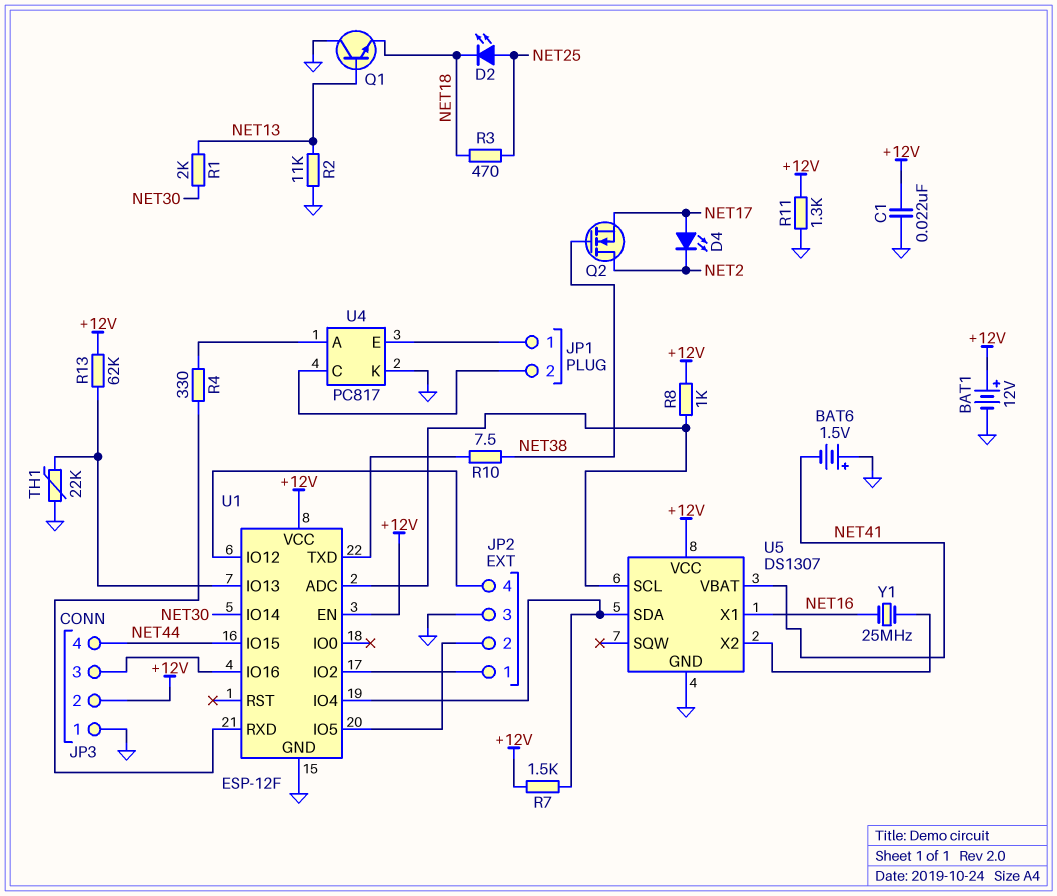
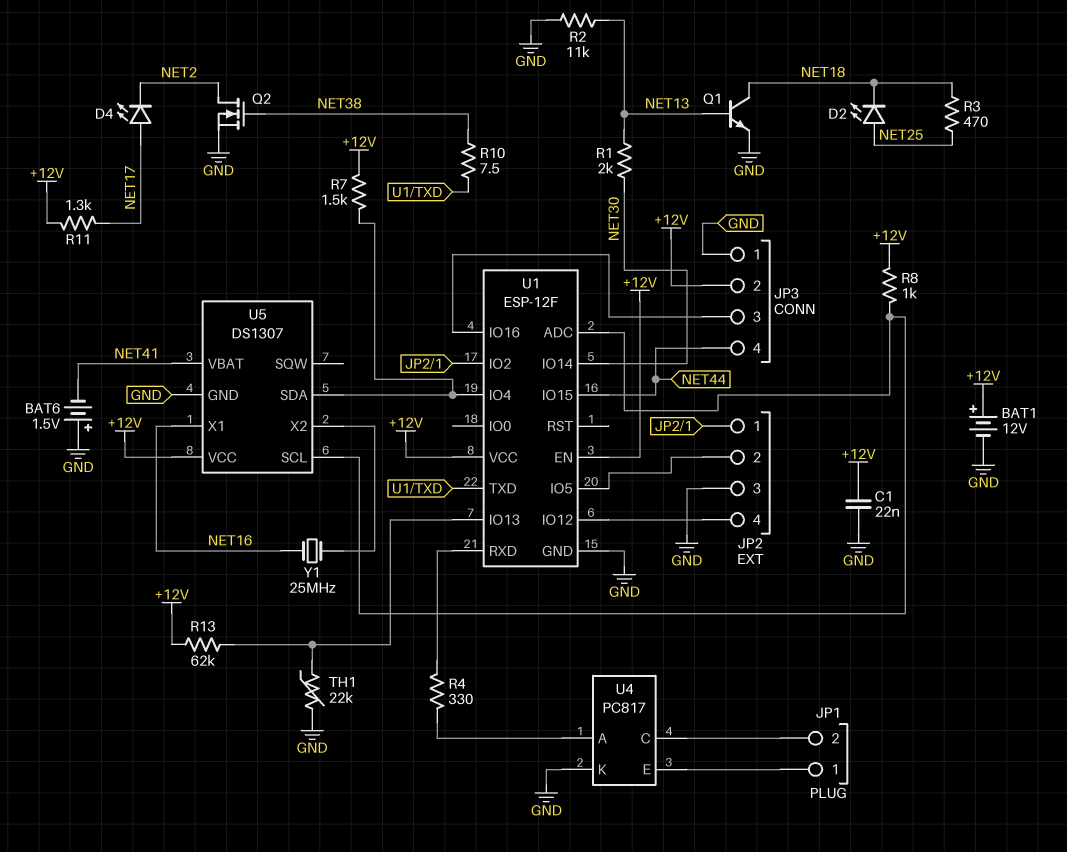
Q1: NPN (B NET13, C GND, E NET18) -> NPN (B NET13, C NET18, E GND)
Q2: NMOS (G NET38, D NET2, S NET17) -> NMOS (G NET38, D NET2, S GND)
R11: 1.3k (+12V, GND) -> 1.3k (+12V, NET17)

